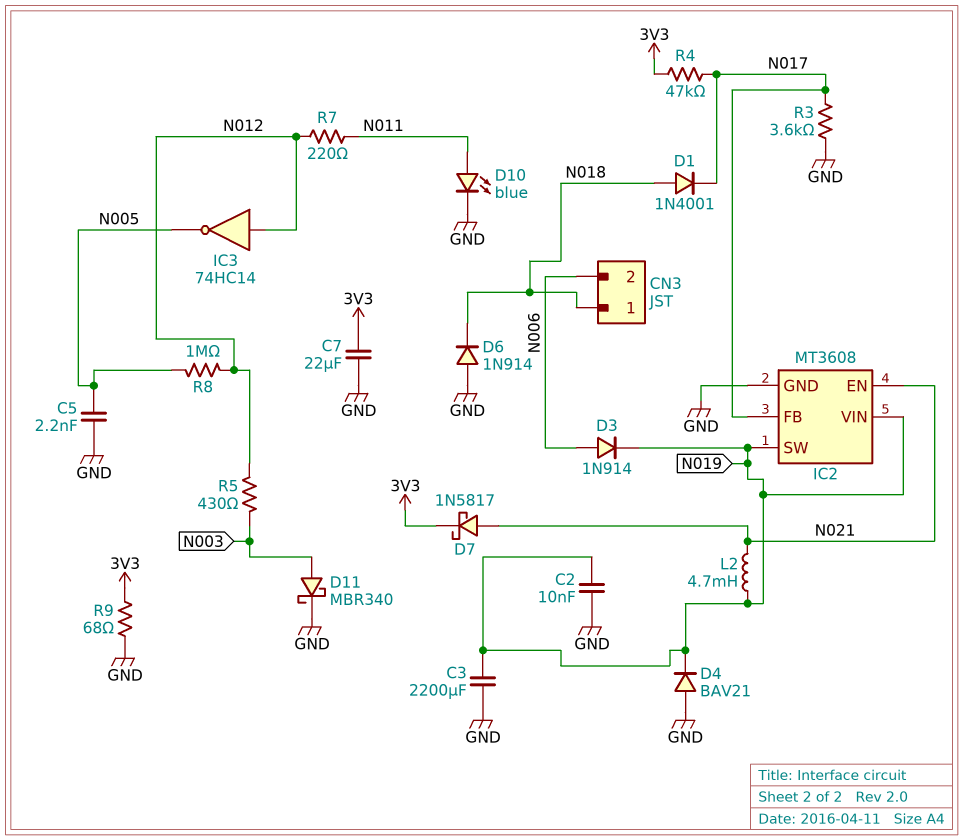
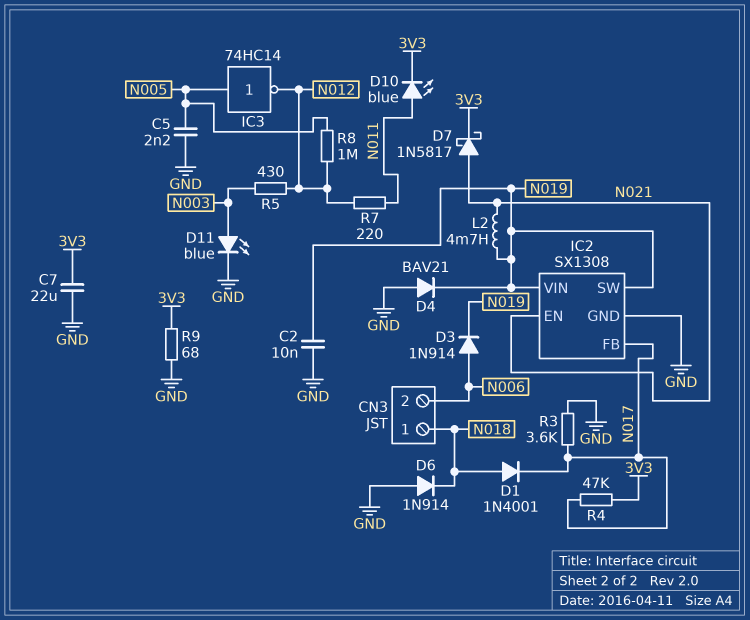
C3: 2200uF (GND, N019) -> none
D10: LED blue (A N011, K GND) -> LED blue (A N011, K 3V3)
D11: schottky MBR340 (A N003, K GND) -> LED blue (A N003, K GND)
IC2: MT3608 -> SX1308
IC3: NOT 74HC14 (in N012, out N005) -> NOT 74HC14 (in N005, out N012)

